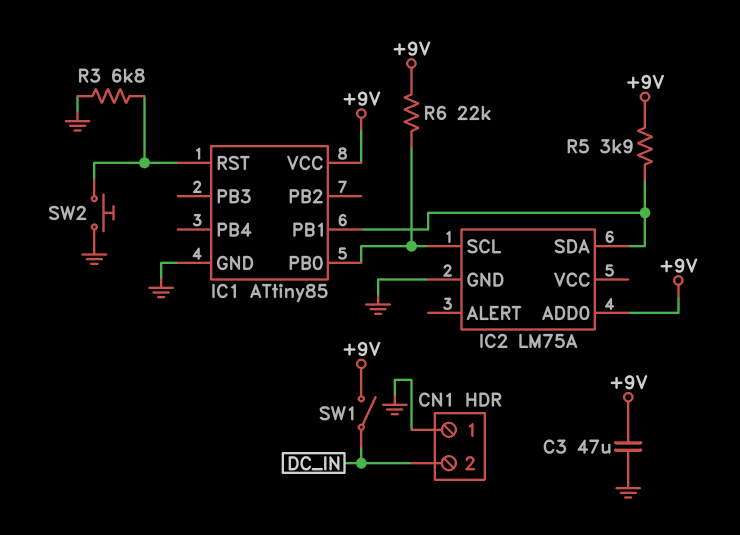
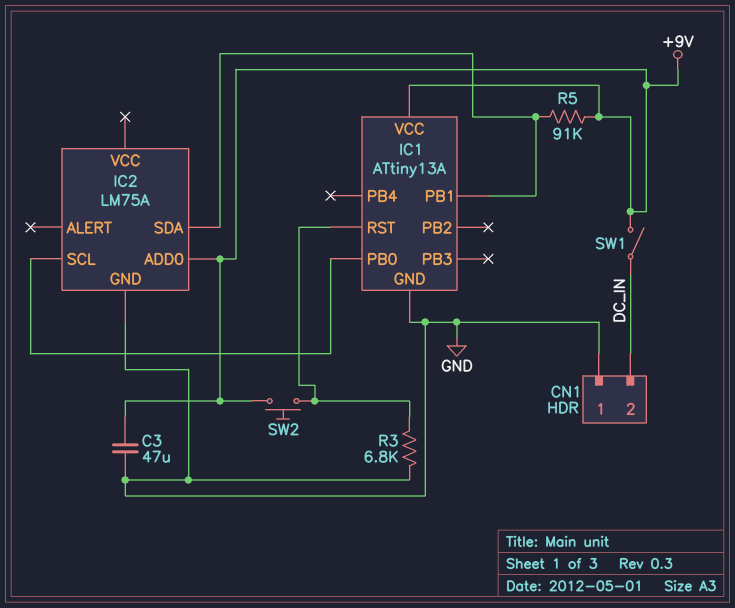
IC1: ATtiny85 -> ATtiny13A
R5: 3.9k (+9V, IC1/PB1) -> 91k (+9V, IC1/PB1)
R6: 22k (+9V, IC1/PB0) -> none
SW2: button (GND, IC1/RST) -> button (+9V, IC1/RST)

